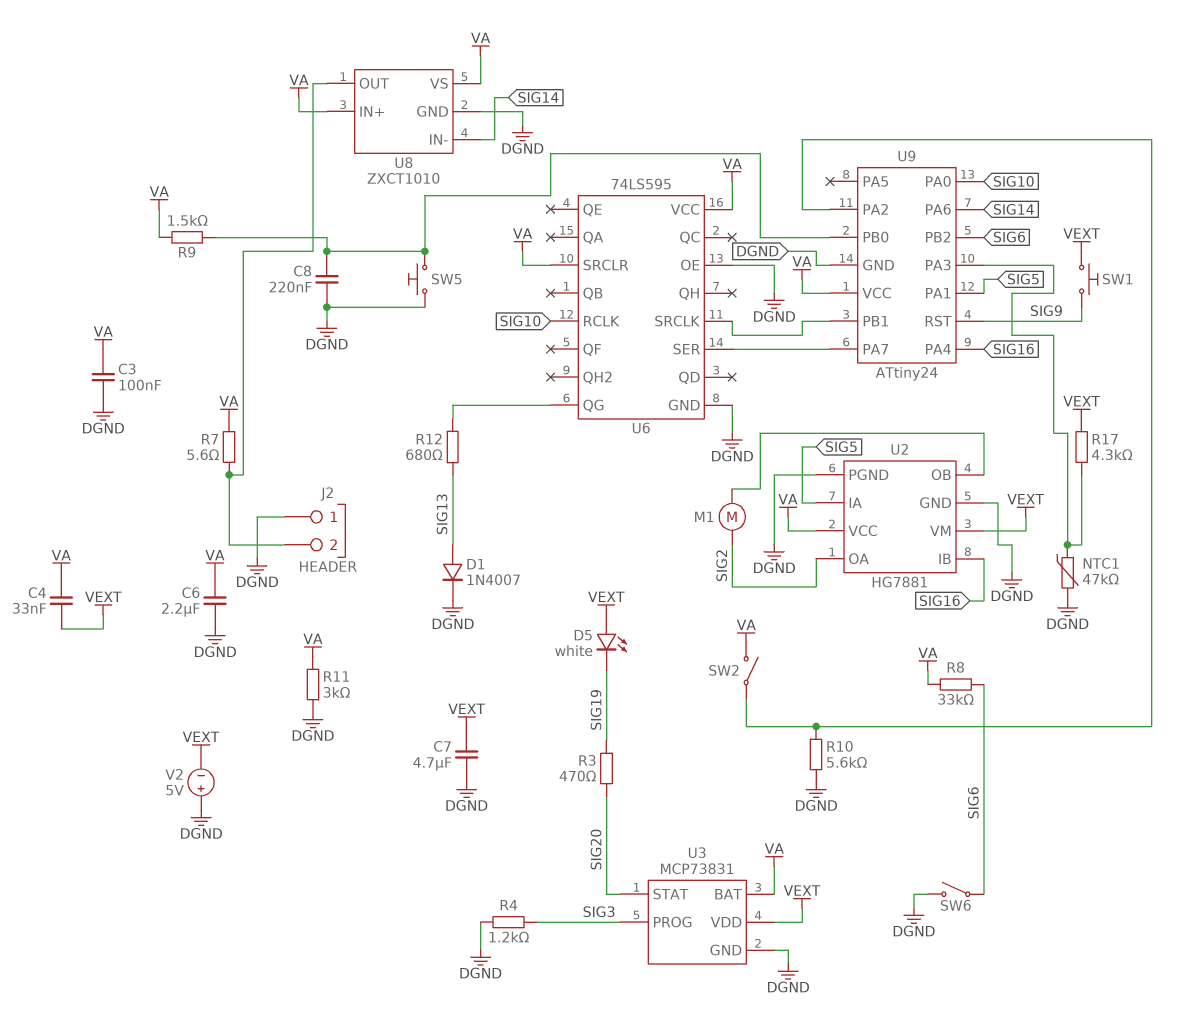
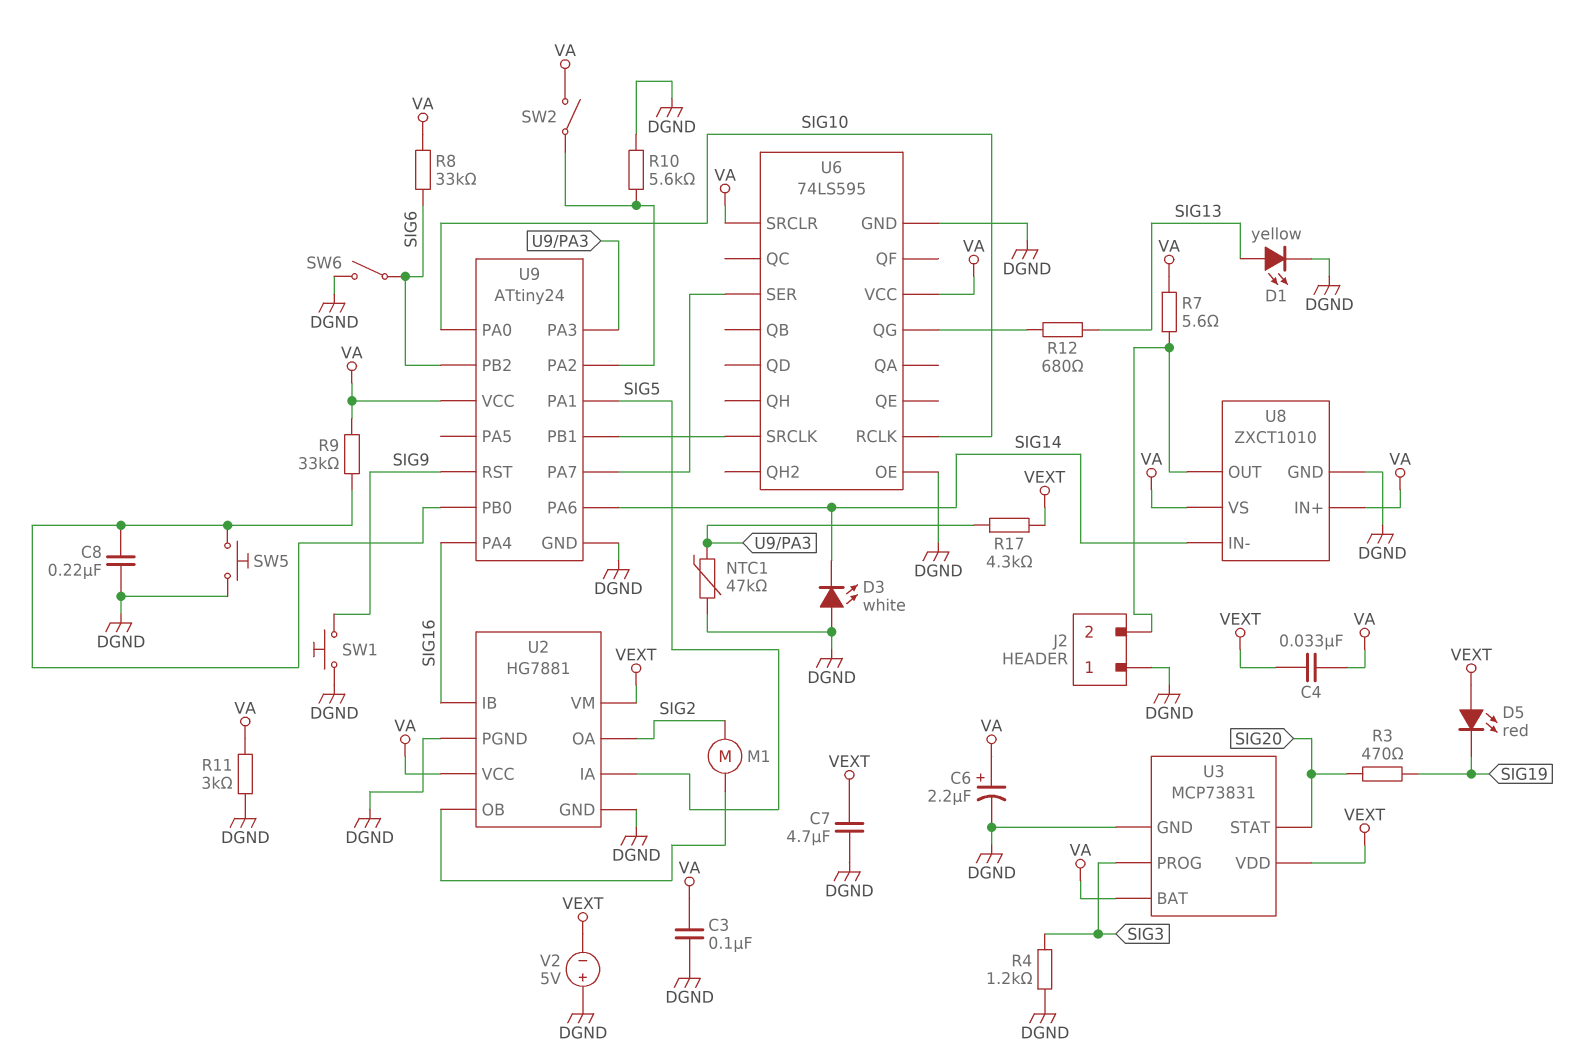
C6: 2.2uF (DGND, VA) -> 2.2uF (plus VA, minus DGND)
D1: diode 1N4007 (A SIG13, K DGND) -> LED yellow (A SIG13, K DGND)
D3: none -> LED white (A DGND, K SIG14)
D5: LED white (A VEXT, K SIG19) -> LED red (A VEXT, K SIG19)
R9: 1.5k (U9/PB0, VA) -> 33k (U9/PB0, VA)
SW1: button (SIG9, VEXT) -> button (DGND, SIG9)

